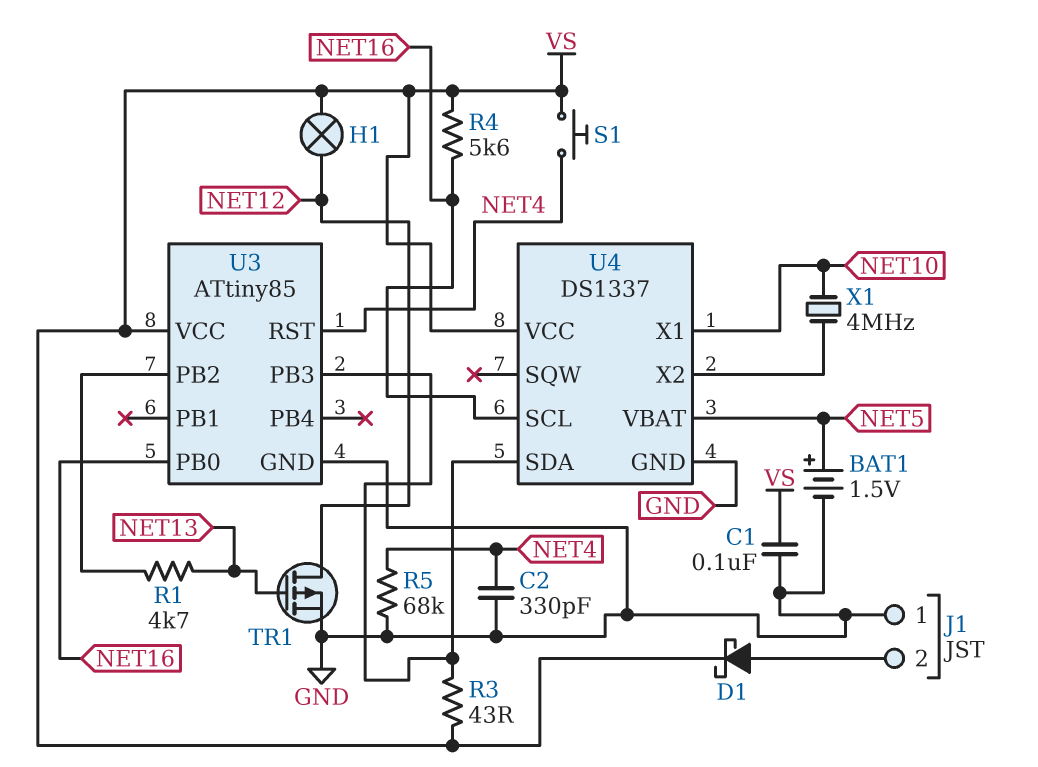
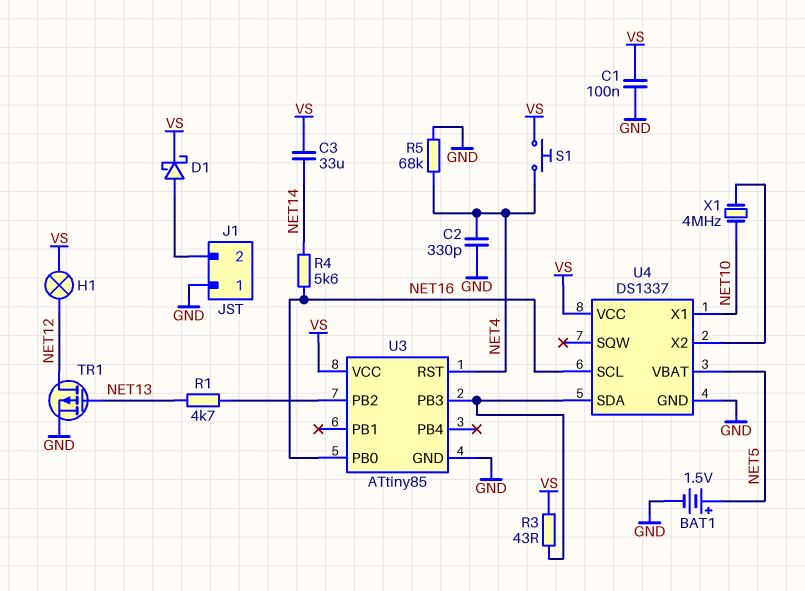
C3: none -> 33uF (NET14, VS)
R4: 5.6k (NET16, VS) -> 5.6k (NET14, NET16)

